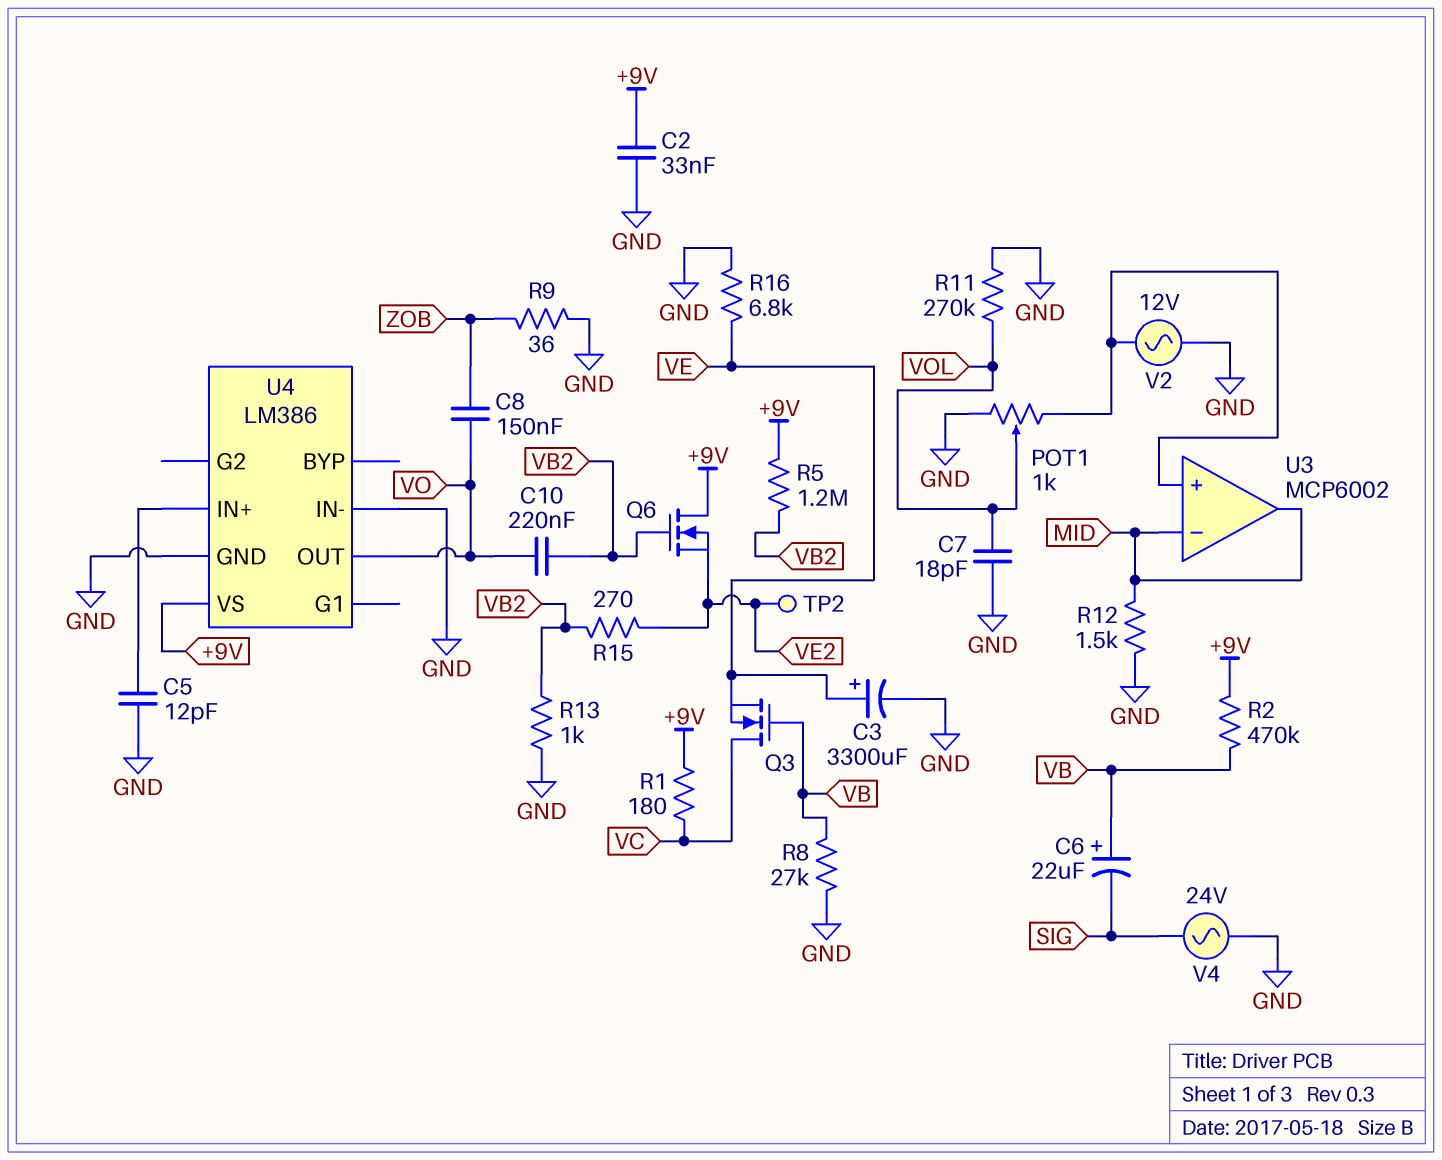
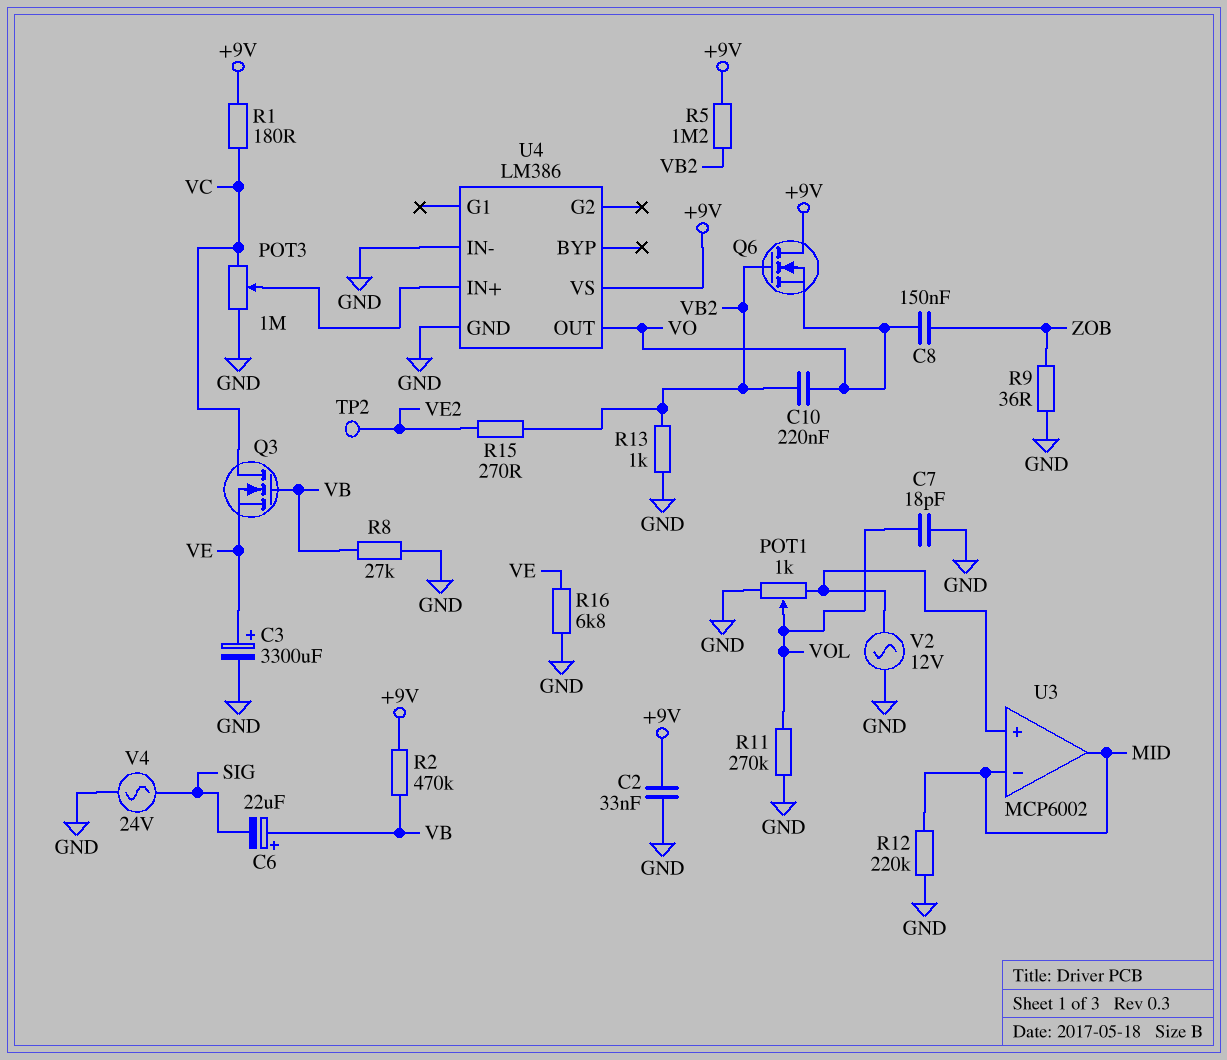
C5: 12pF (GND, U4/IN+) -> none
POT3: none -> 1M (GND, VC, wiper U4/IN+)
Q6: NMOS (G VB2, D +9V, S VE2) -> NMOS (G VB2, D +9V, S VO)
R12: 1.5k (GND, MID) -> 220k (GND, MID)

